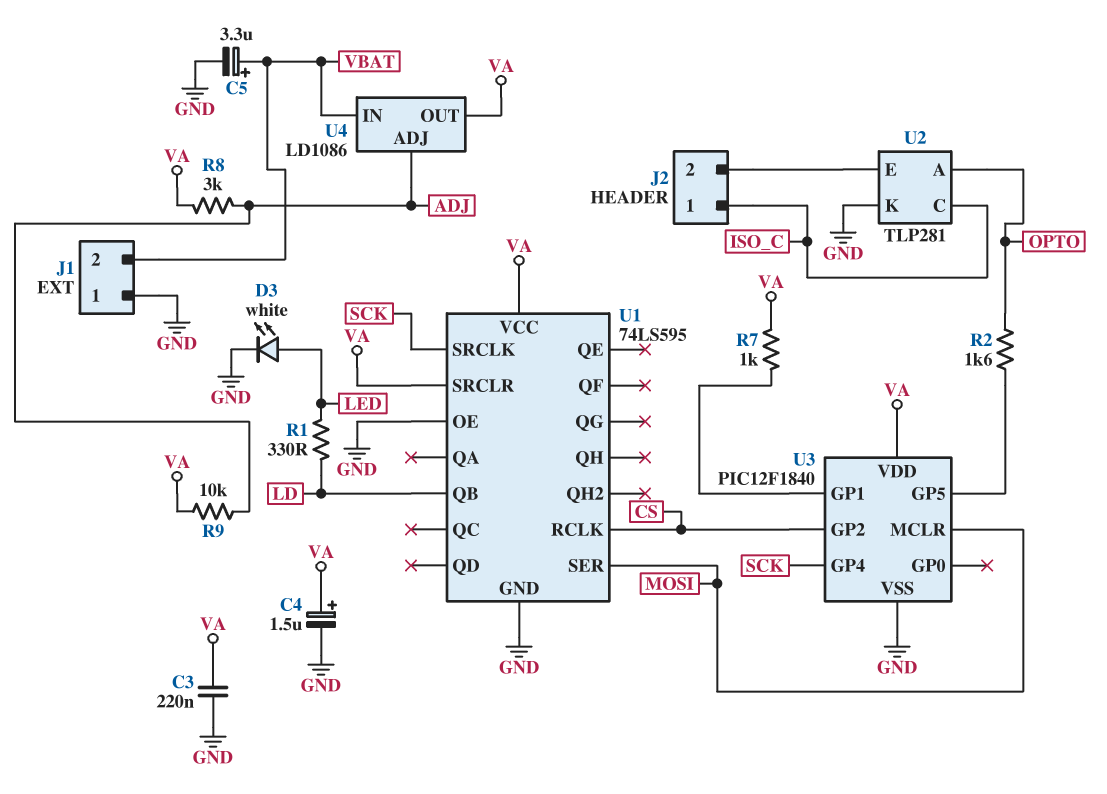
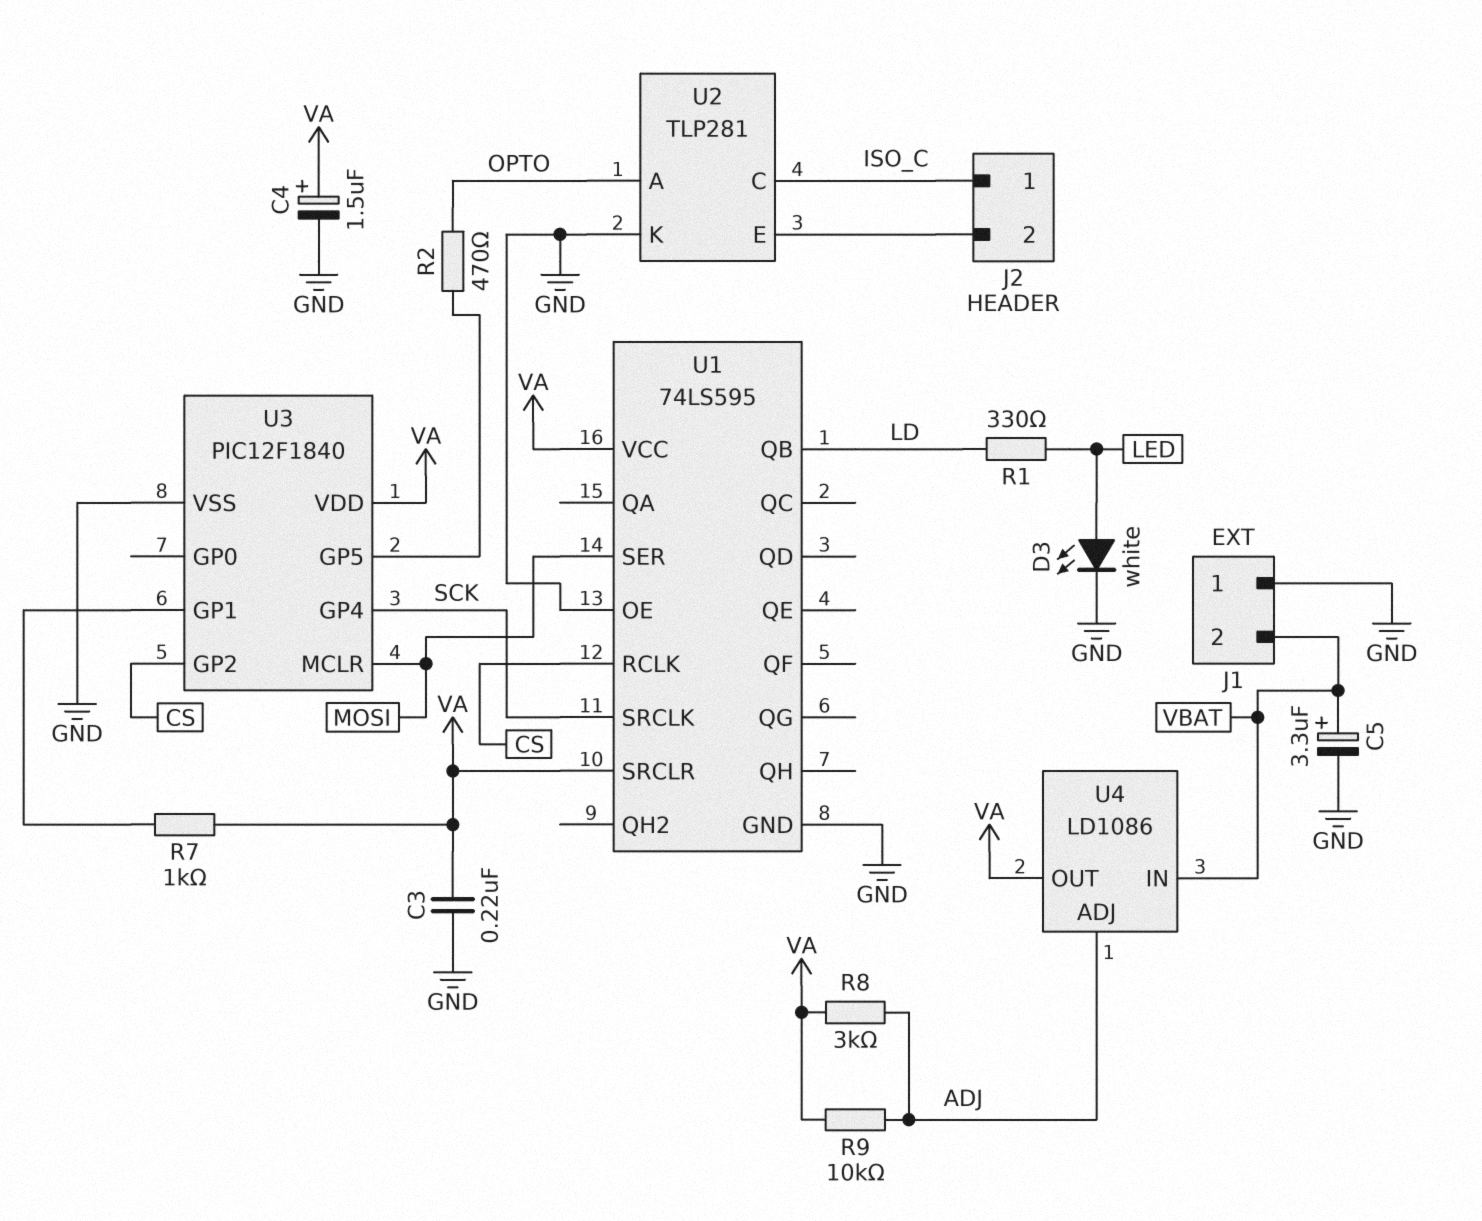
R2: 1.6k (OPTO, U3/GP5) -> 470 (OPTO, U3/GP5)

